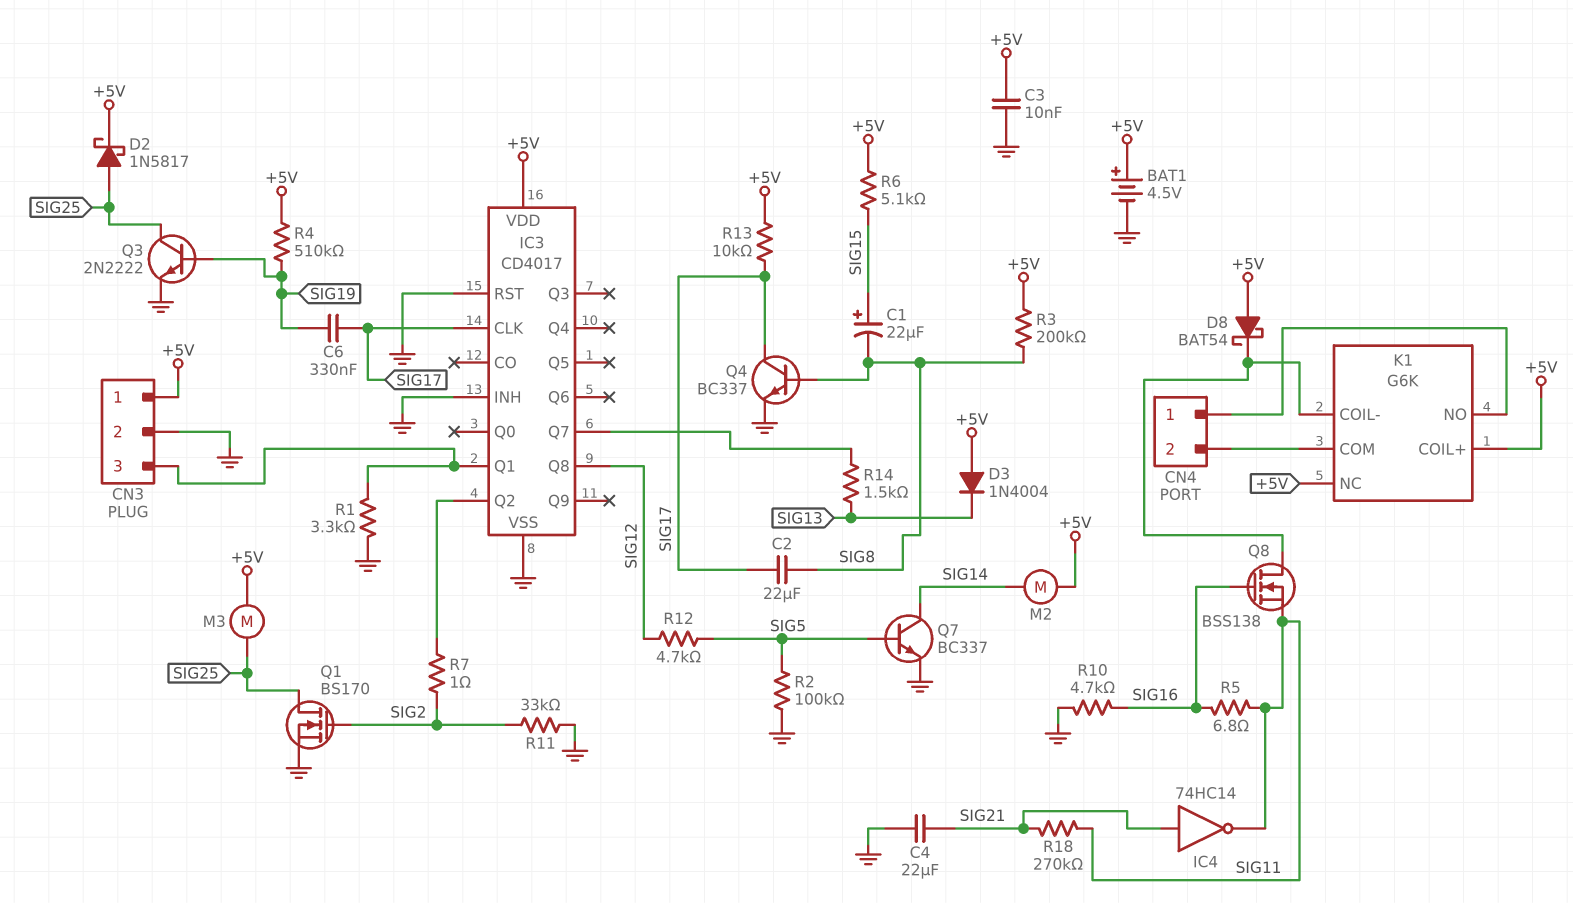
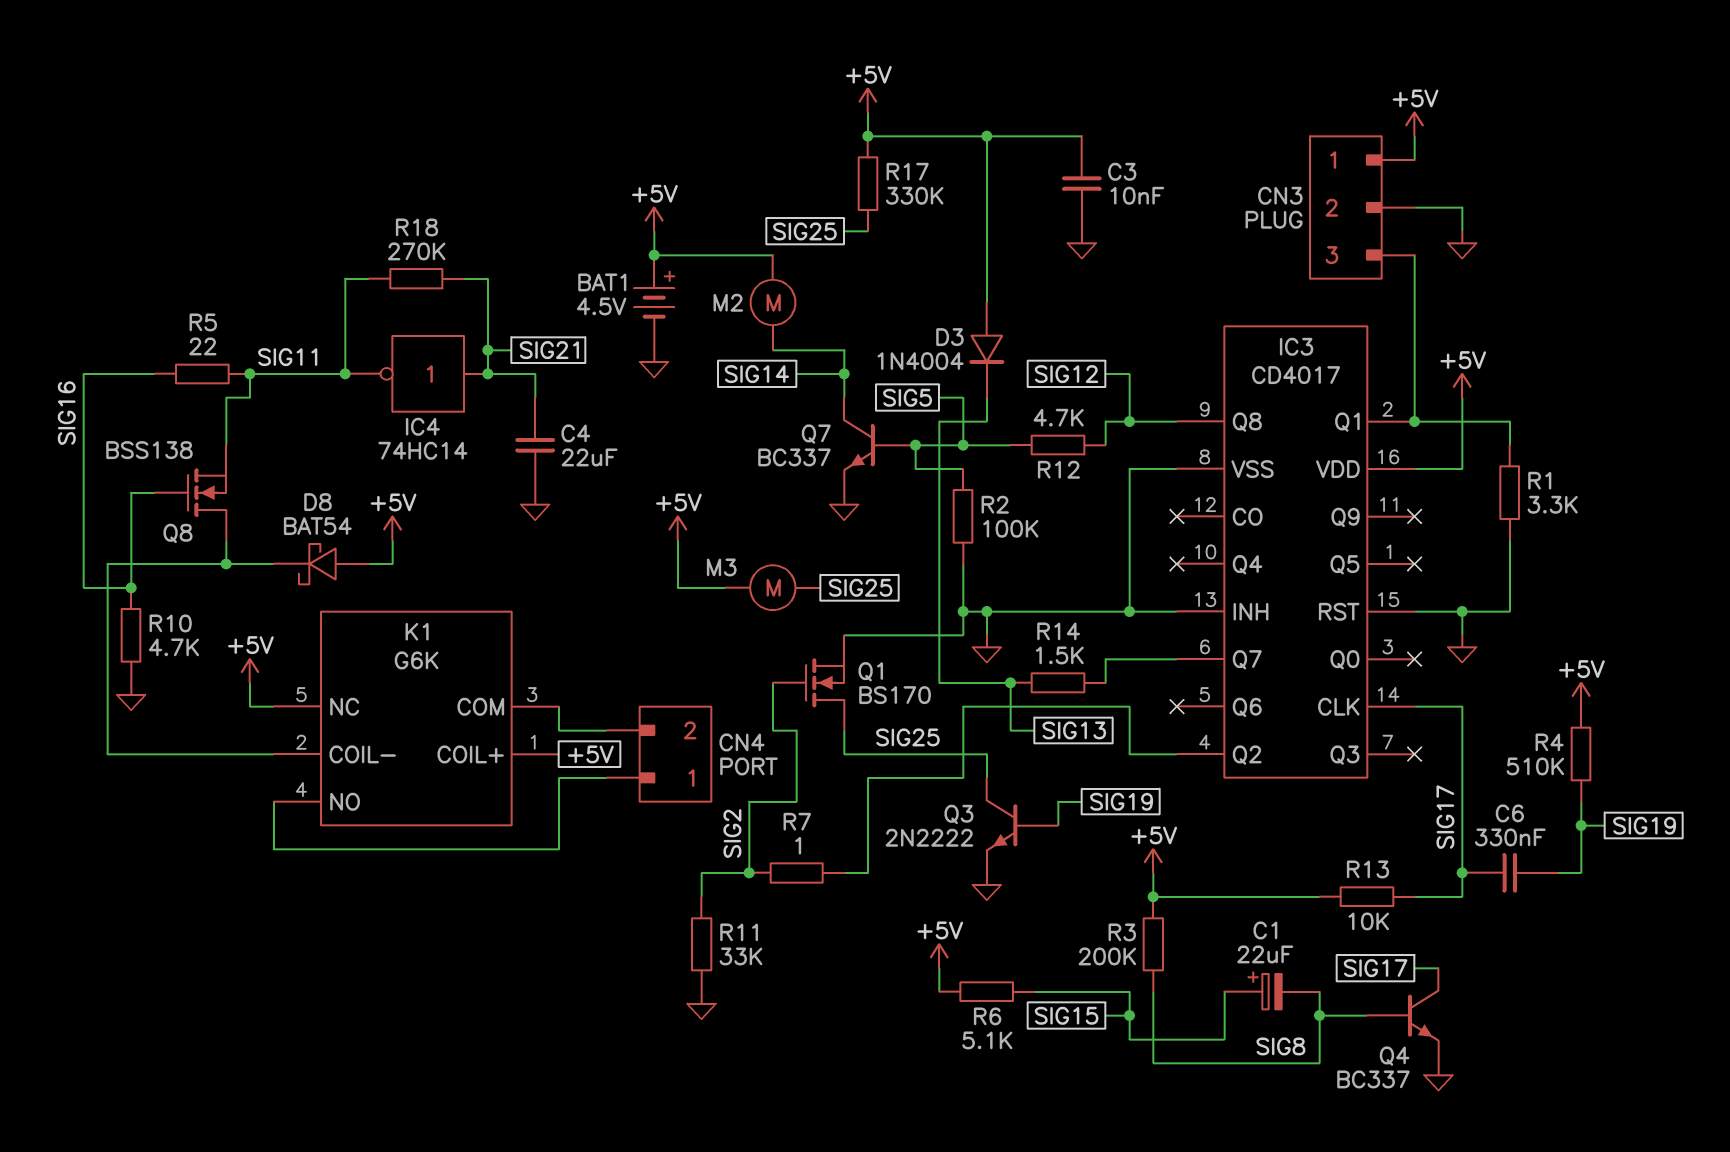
C2: 22uF (SIG8, SIG17) -> none
D2: schottky 1N5817 (A SIG25, K +5V) -> none
R5: 6.8 (SIG11, SIG16) -> 22 (SIG11, SIG16)
R17: none -> 330k (+5V, SIG25)

